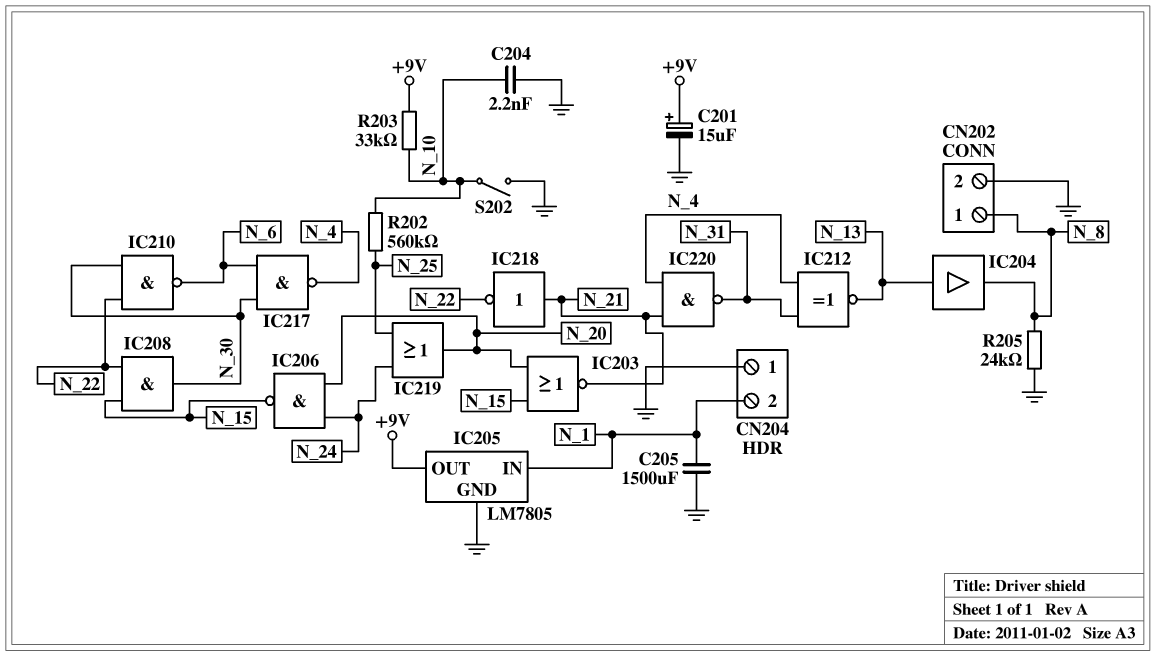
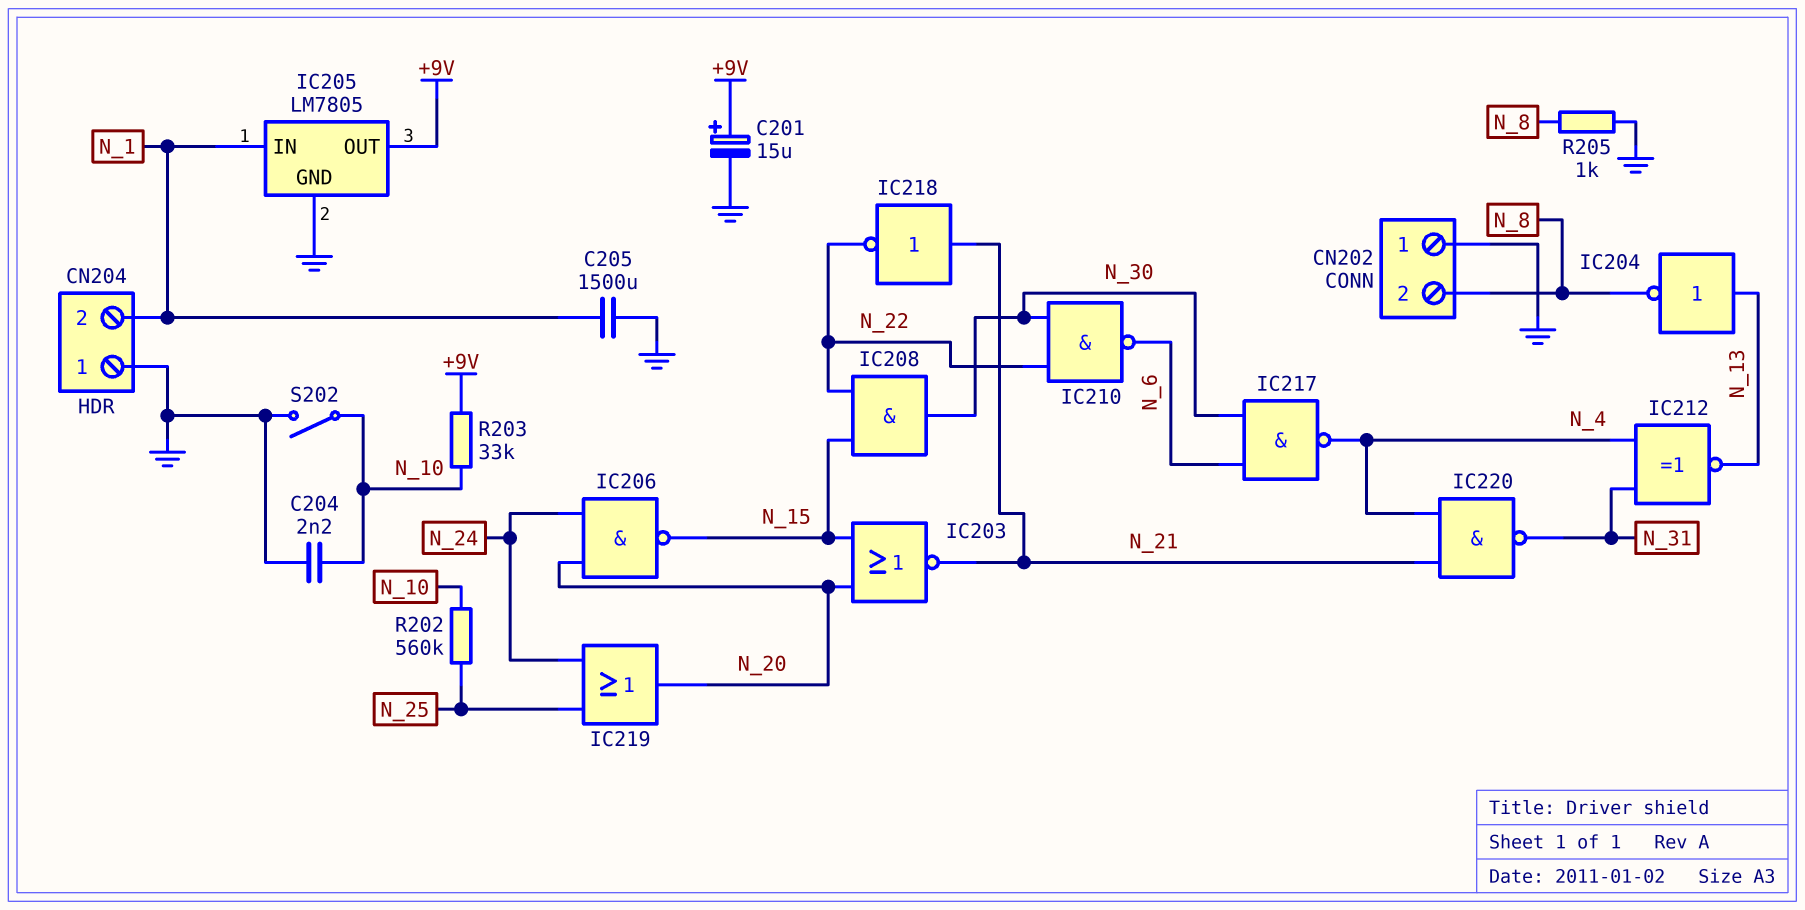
CN202 pin 1: N_8 -> GND
CN202 pin 2: GND -> N_8
IC204: buffer (in N_13, out N_8) -> NOT (in N_13, out N_8)
R205: 24k (GND, N_8) -> 1k (GND, N_8)

